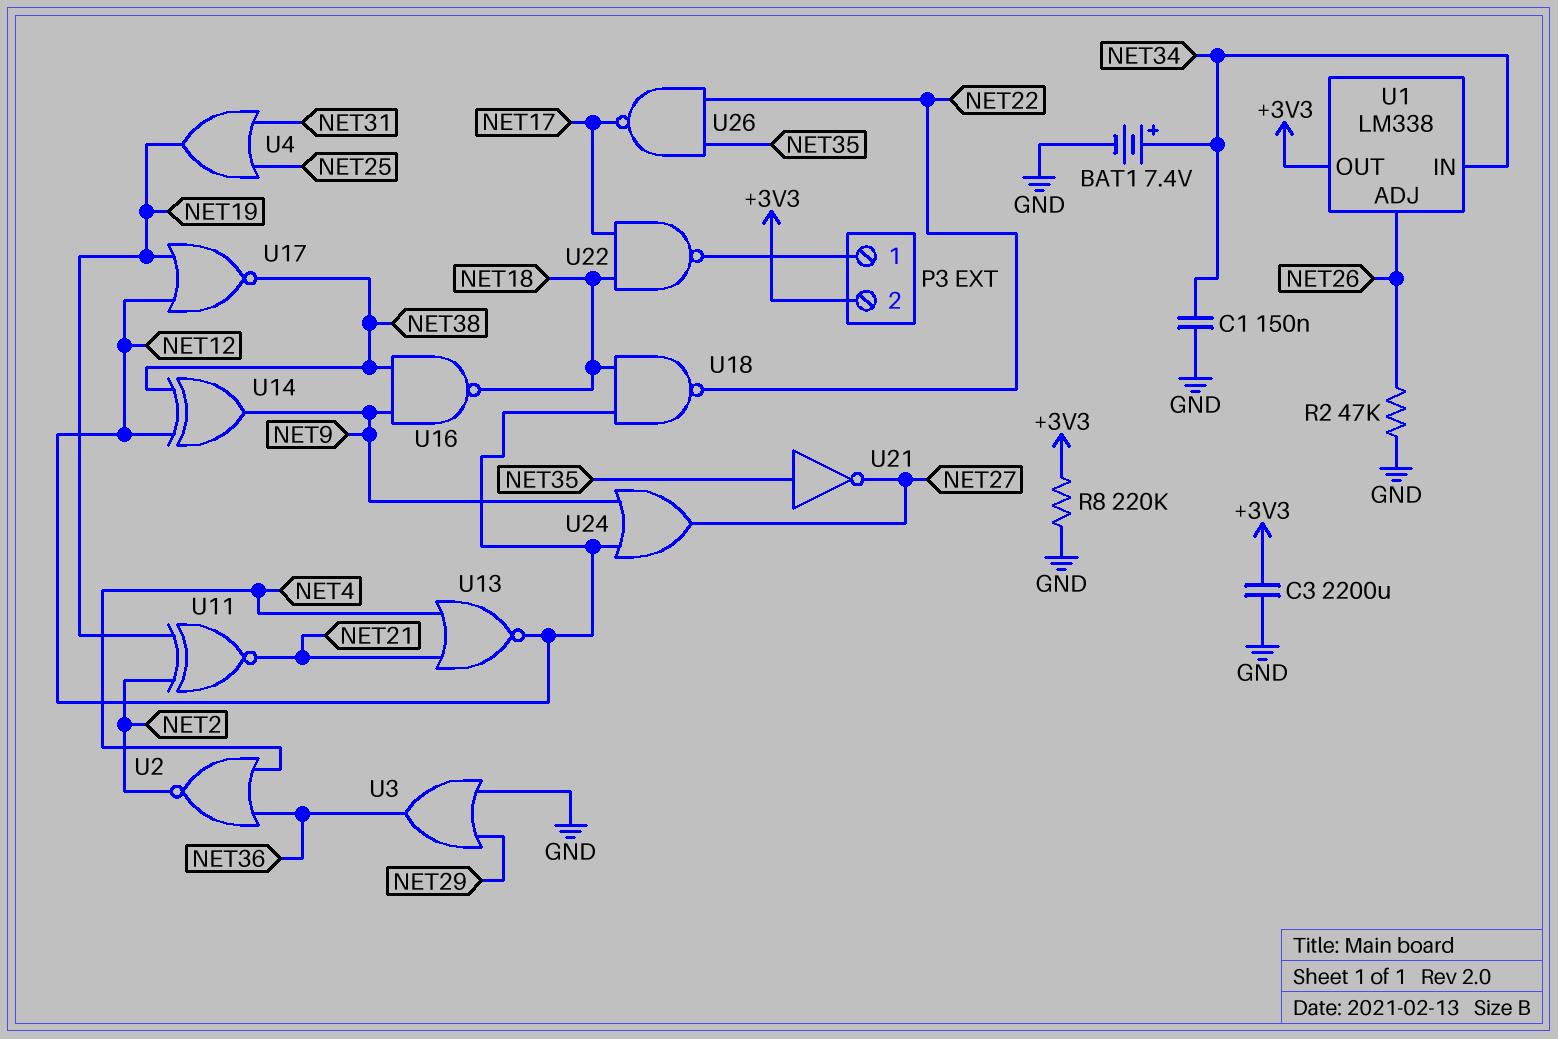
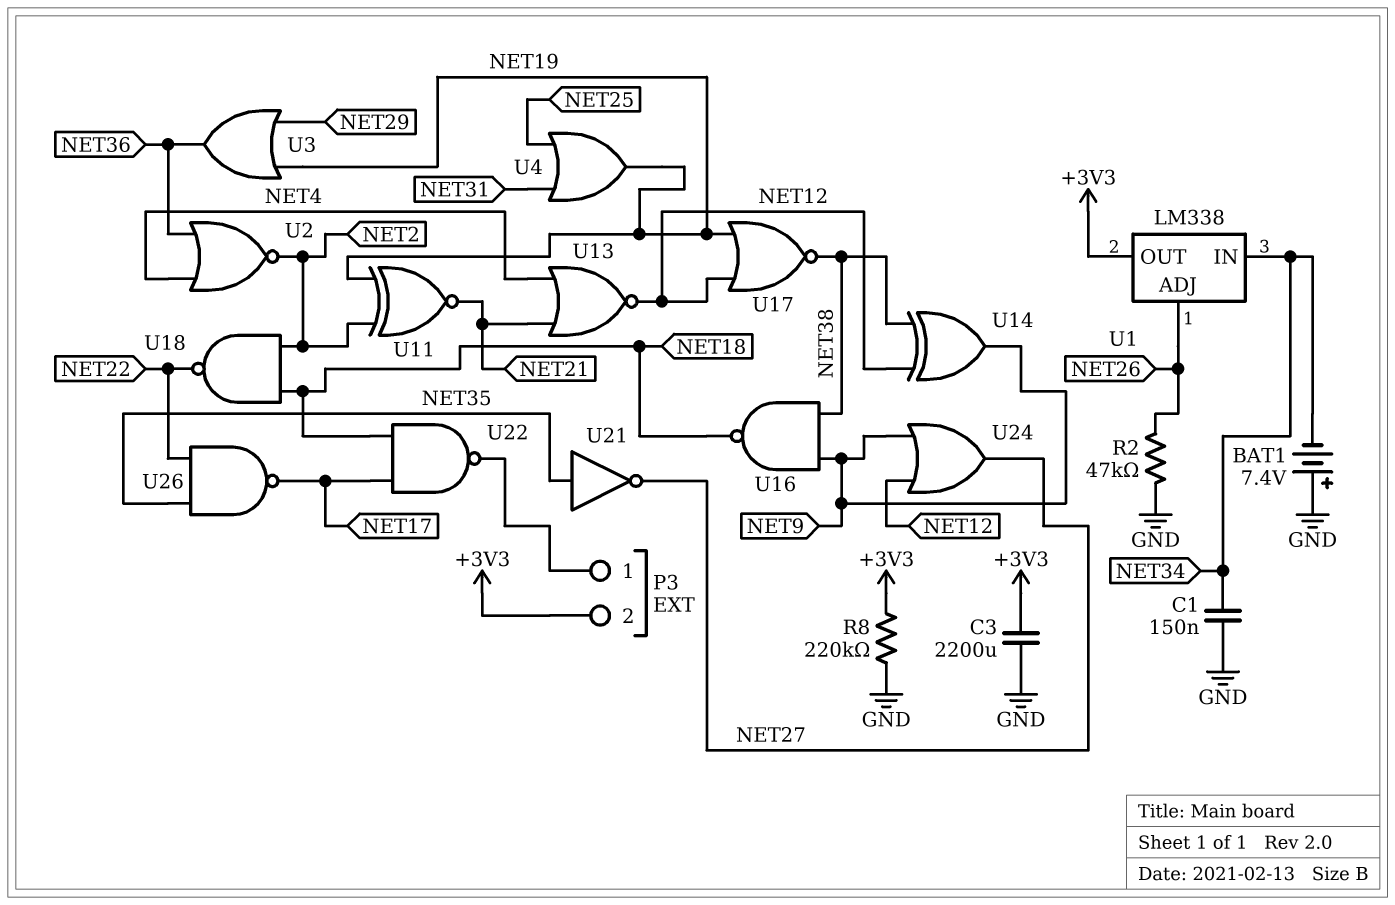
BAT1: 7.4V (plus NET34, minus GND) -> 7.4V (plus GND, minus NET34)
U3: OR (in GND, in NET29, out NET36) -> OR (in NET19, in NET29, out NET36)
U18: NAND (in NET12, in NET18, out NET22) -> NAND (in NET2, in NET18, out NET22)

